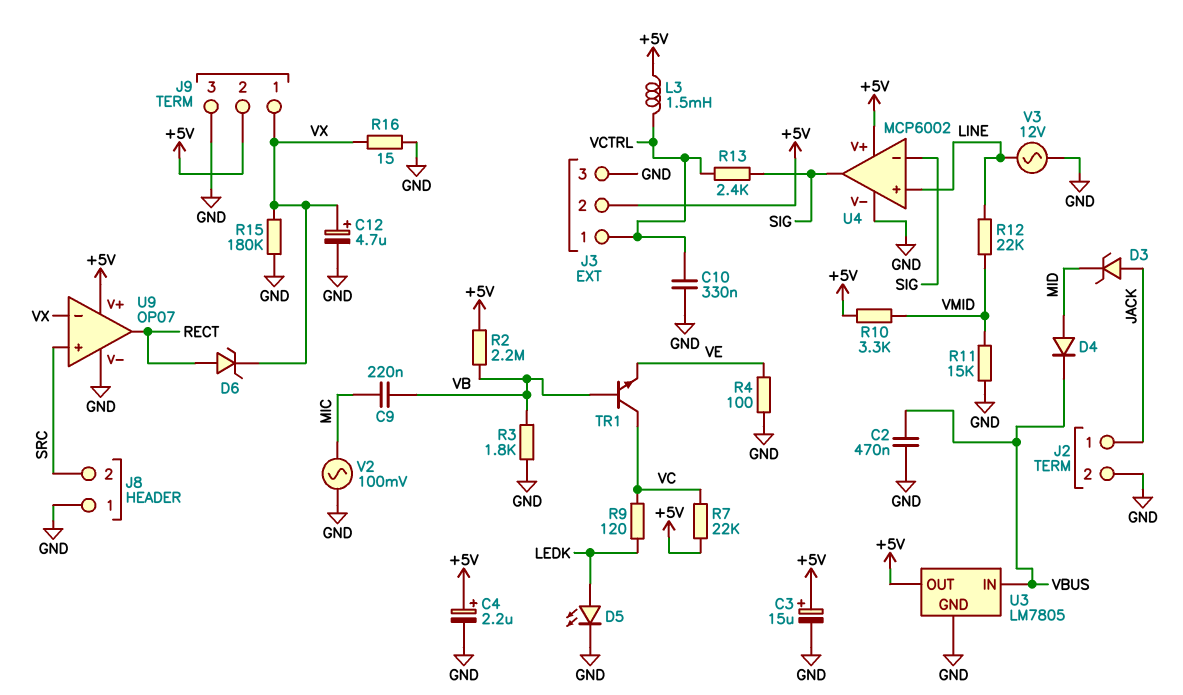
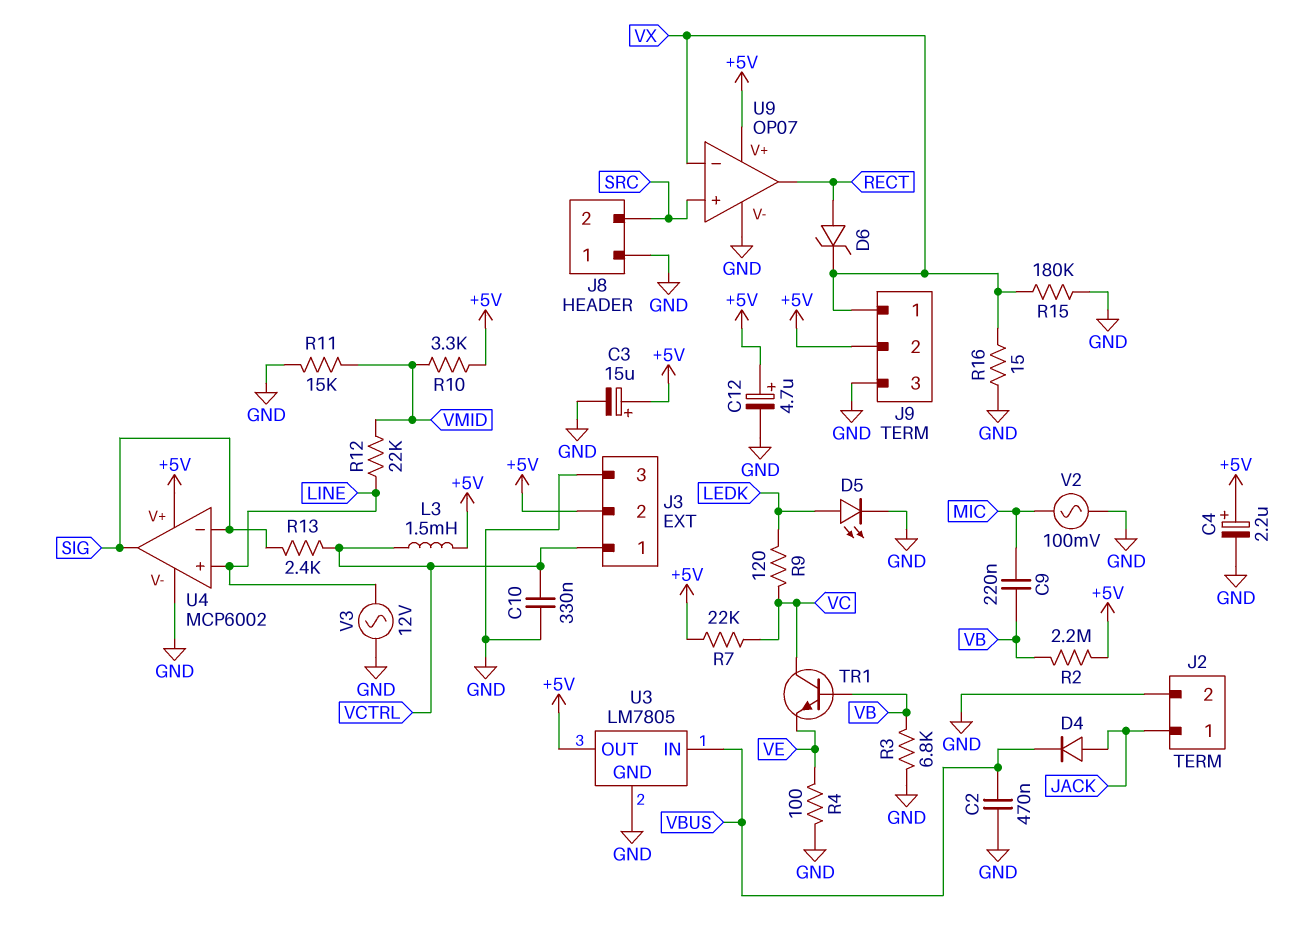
C12: 4.7uF (plus VX, minus GND) -> 4.7uF (plus +5V, minus GND)
D3: zener (A JACK, K MID) -> none
D4: diode (A MID, K VBUS) -> diode (A JACK, K VBUS)
R3: 1.8k (GND, VB) -> 6.8k (GND, VB)

